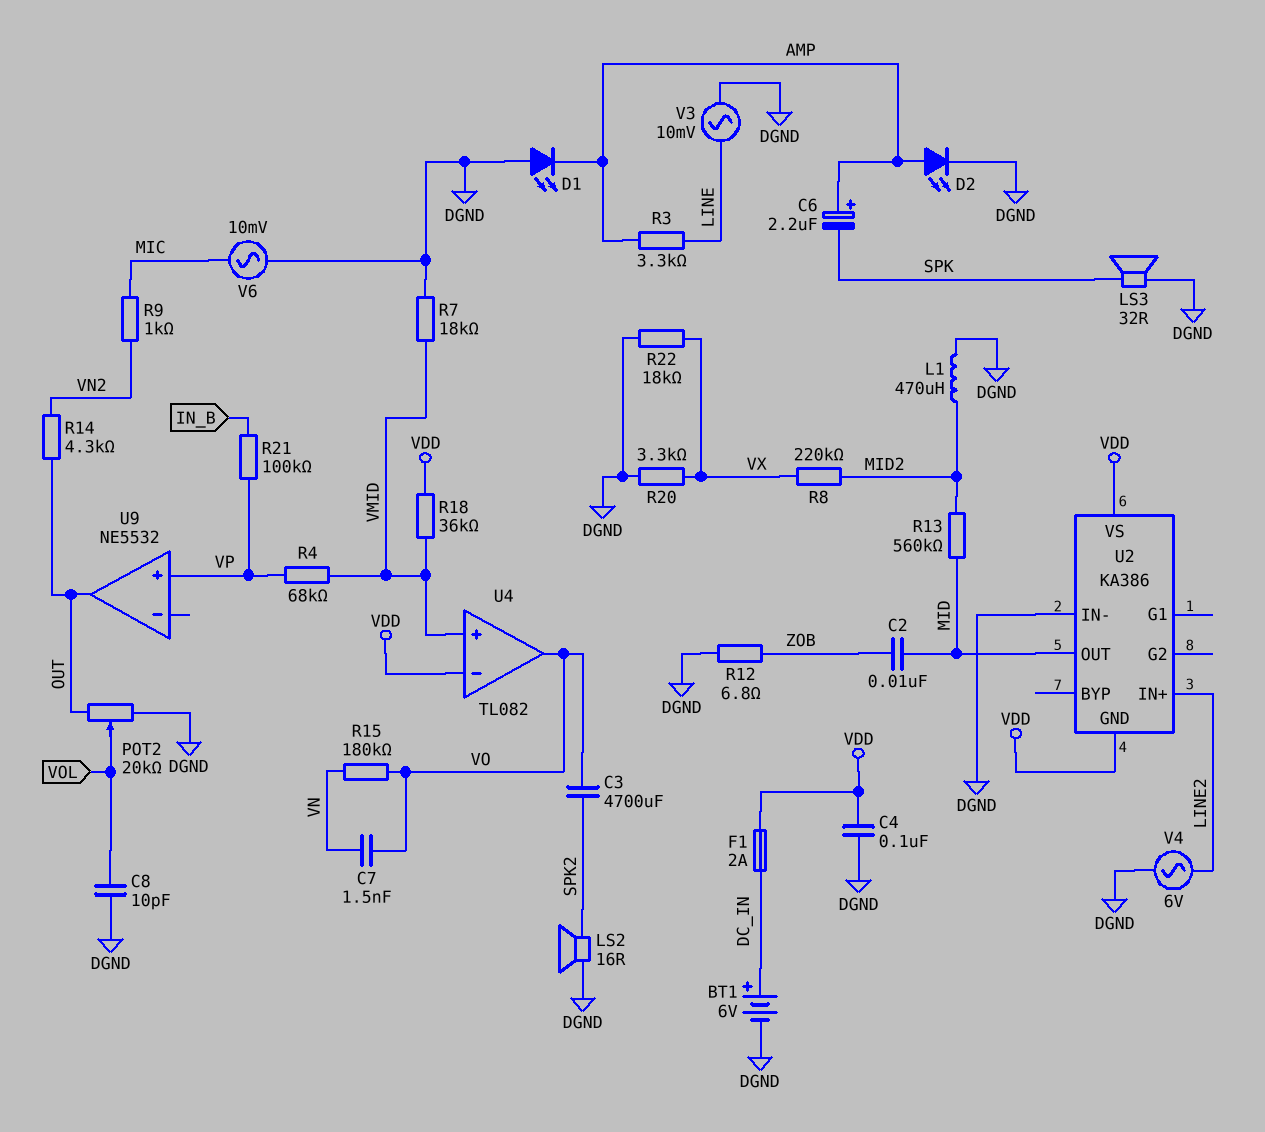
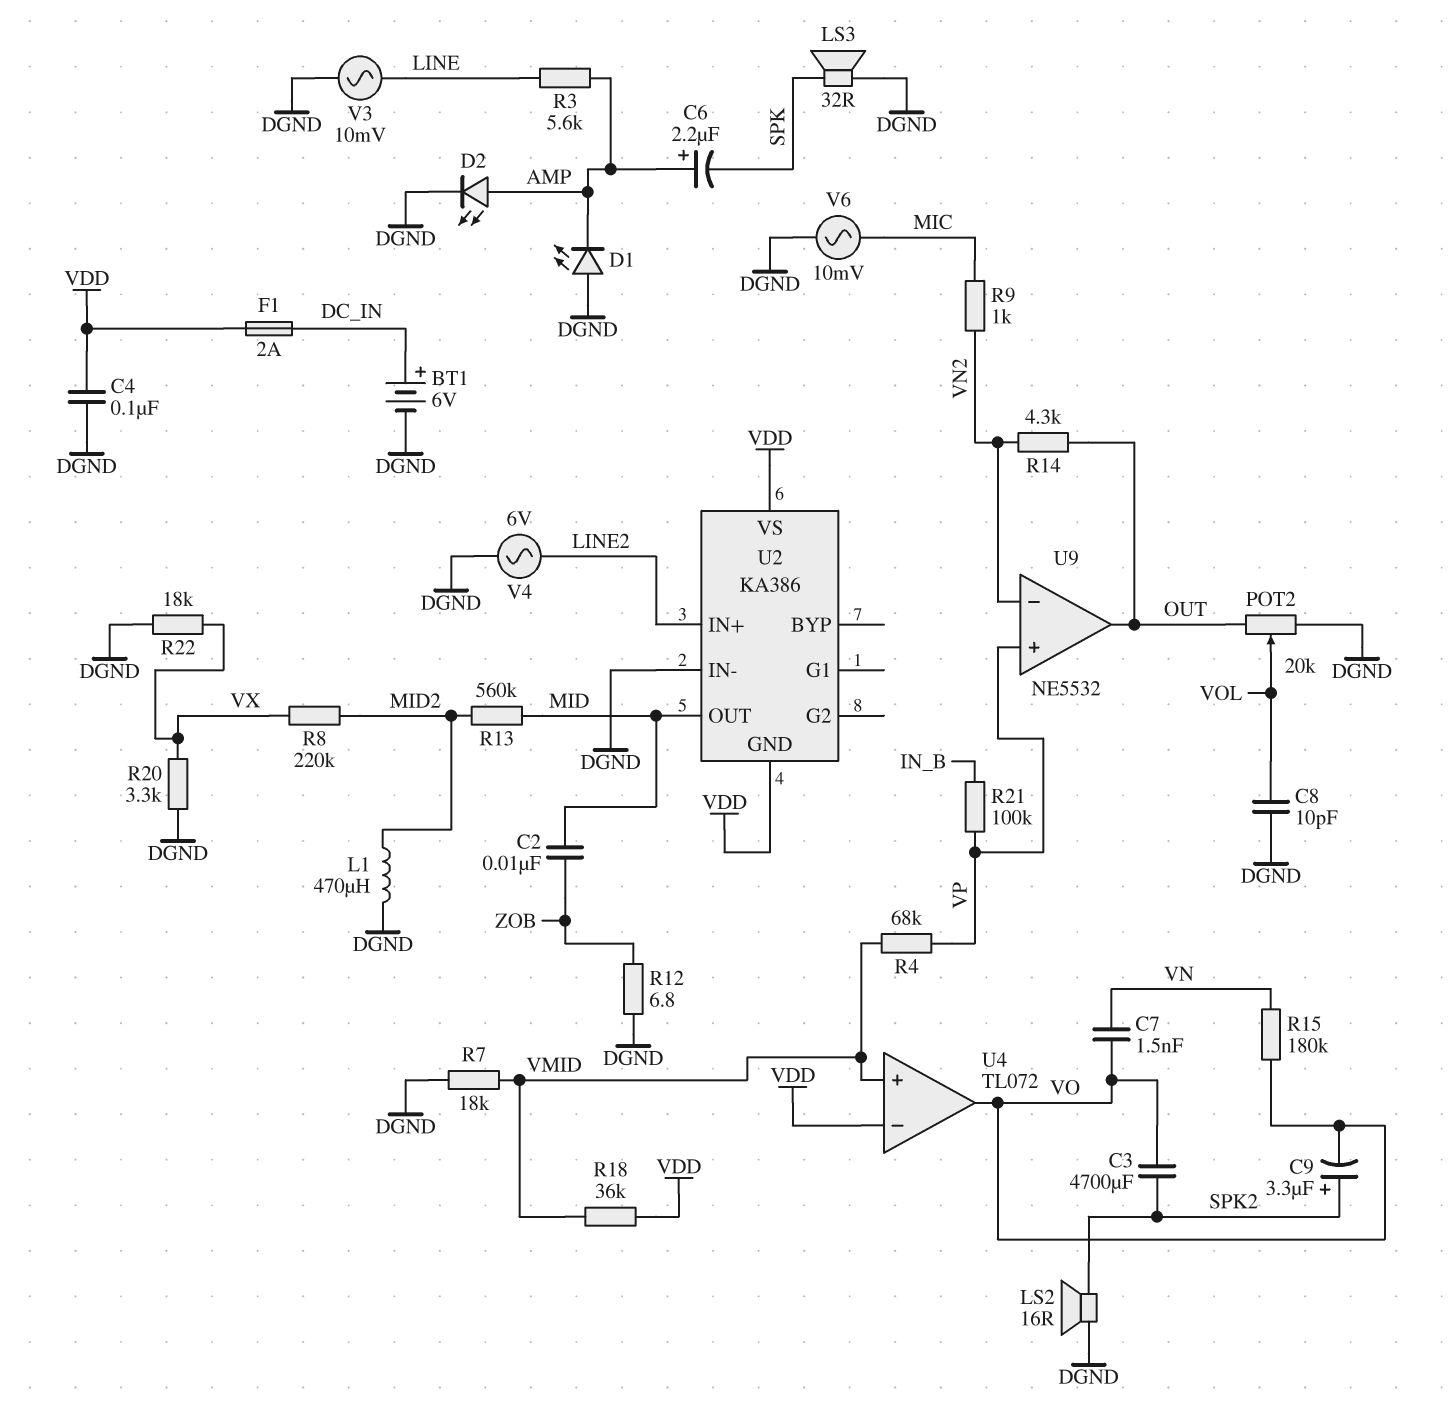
C9: none -> 3.3uF (plus SPK2, minus VO)
R3: 3.3k (AMP, LINE) -> 5.6k (AMP, LINE)
U4: TL082 -> TL072
U9 pin in-: none -> VN2

